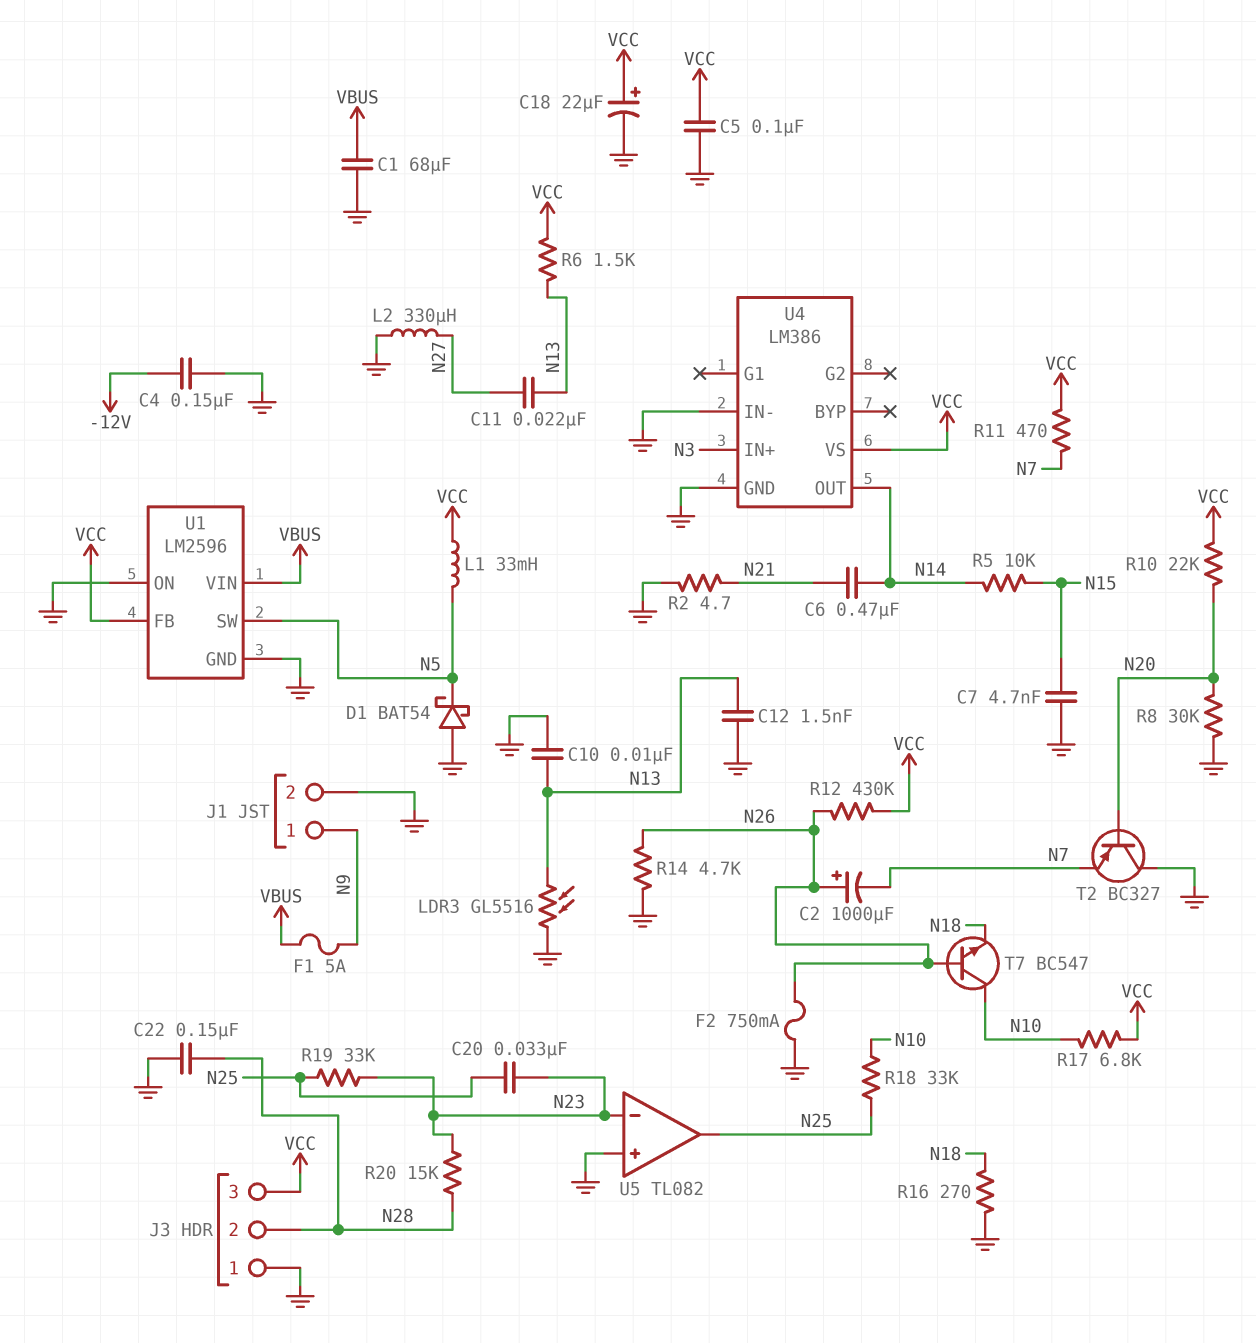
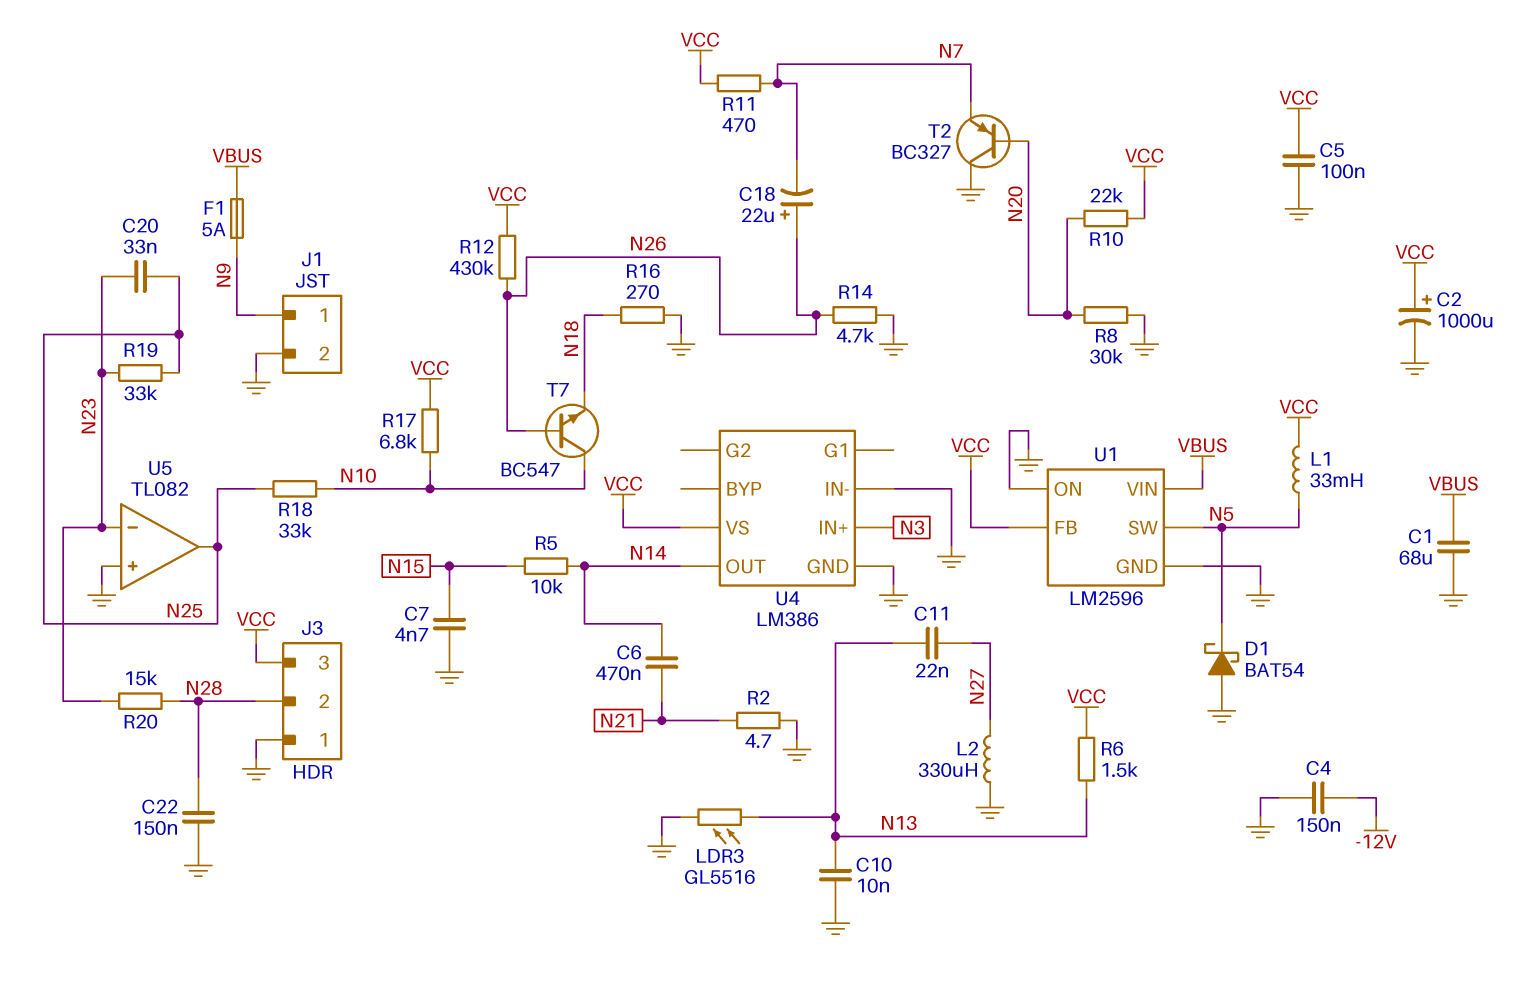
C2: 1000uF (plus N26, minus N7) -> 1000uF (plus VCC, minus GND)
C12: 1.5nF (GND, N13) -> none
C18: 22uF (plus VCC, minus GND) -> 22uF (plus N26, minus N7)
F2: 750mA (GND, N26) -> none

